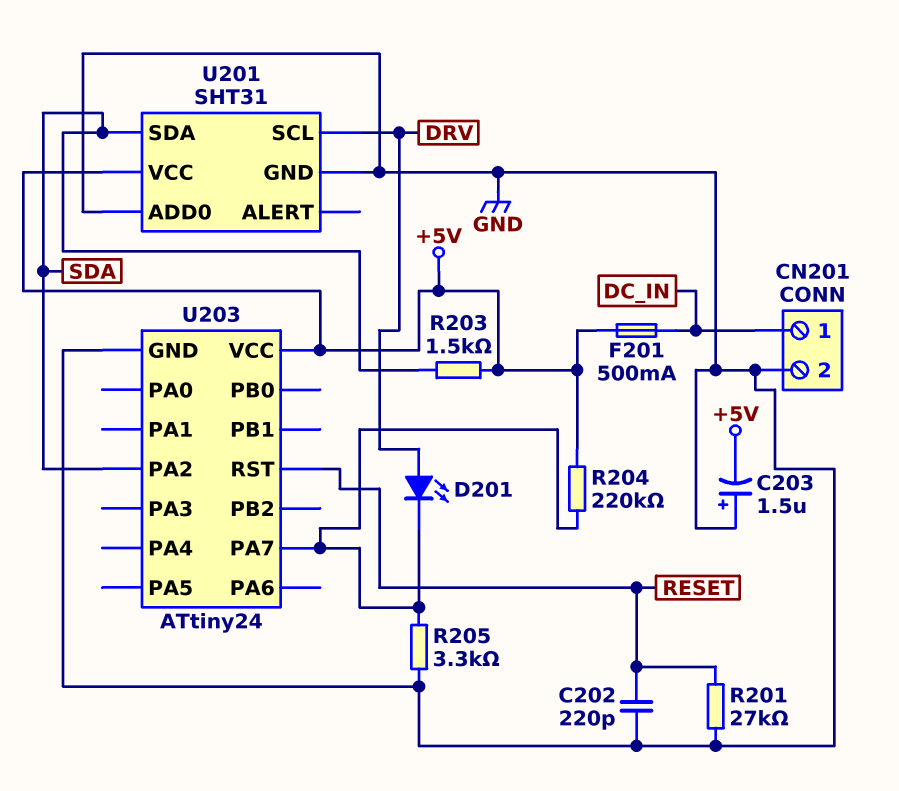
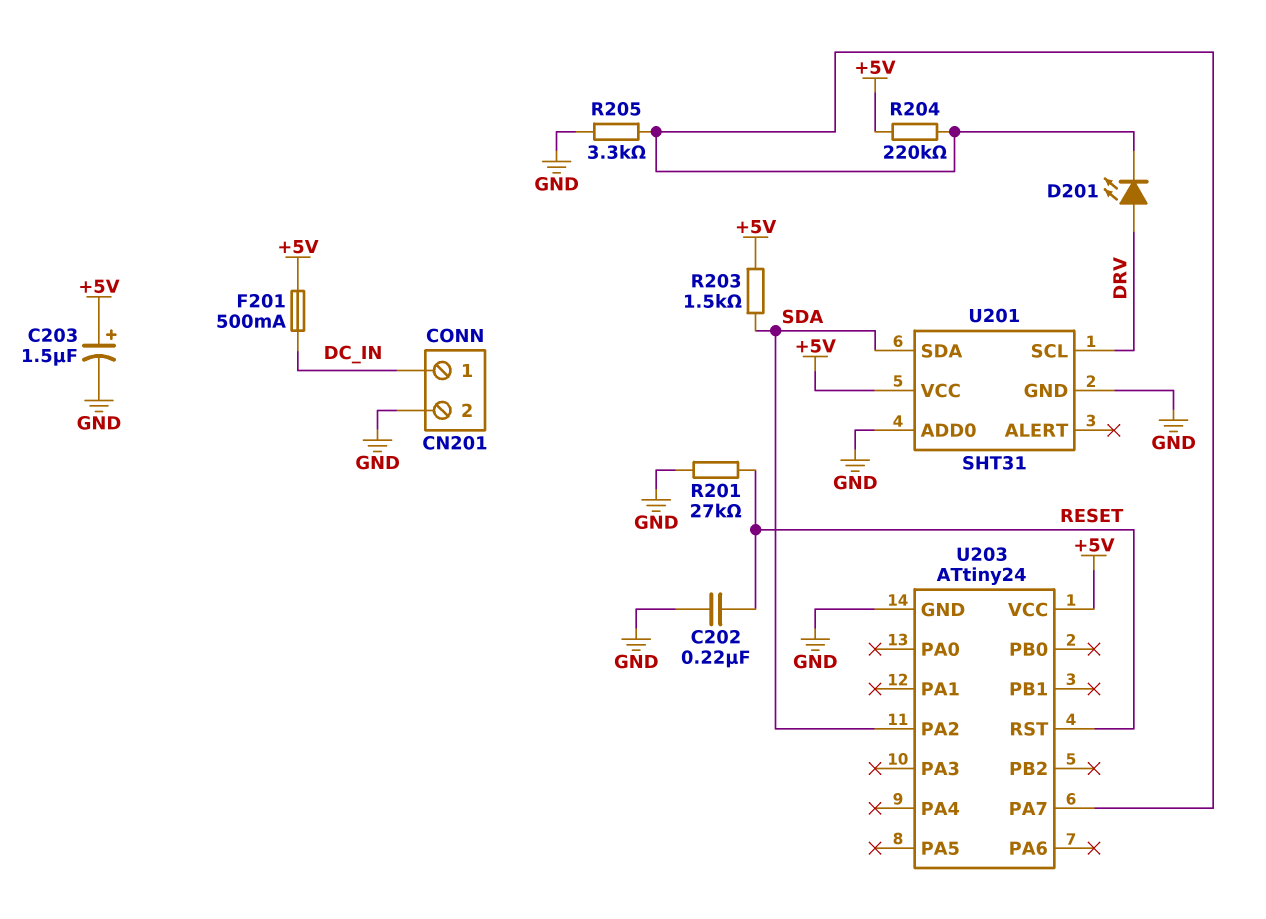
C202: 220pF (GND, RESET) -> 220nF (GND, RESET)
C203: 1.5uF (plus GND, minus +5V) -> 1.5uF (plus +5V, minus GND)

